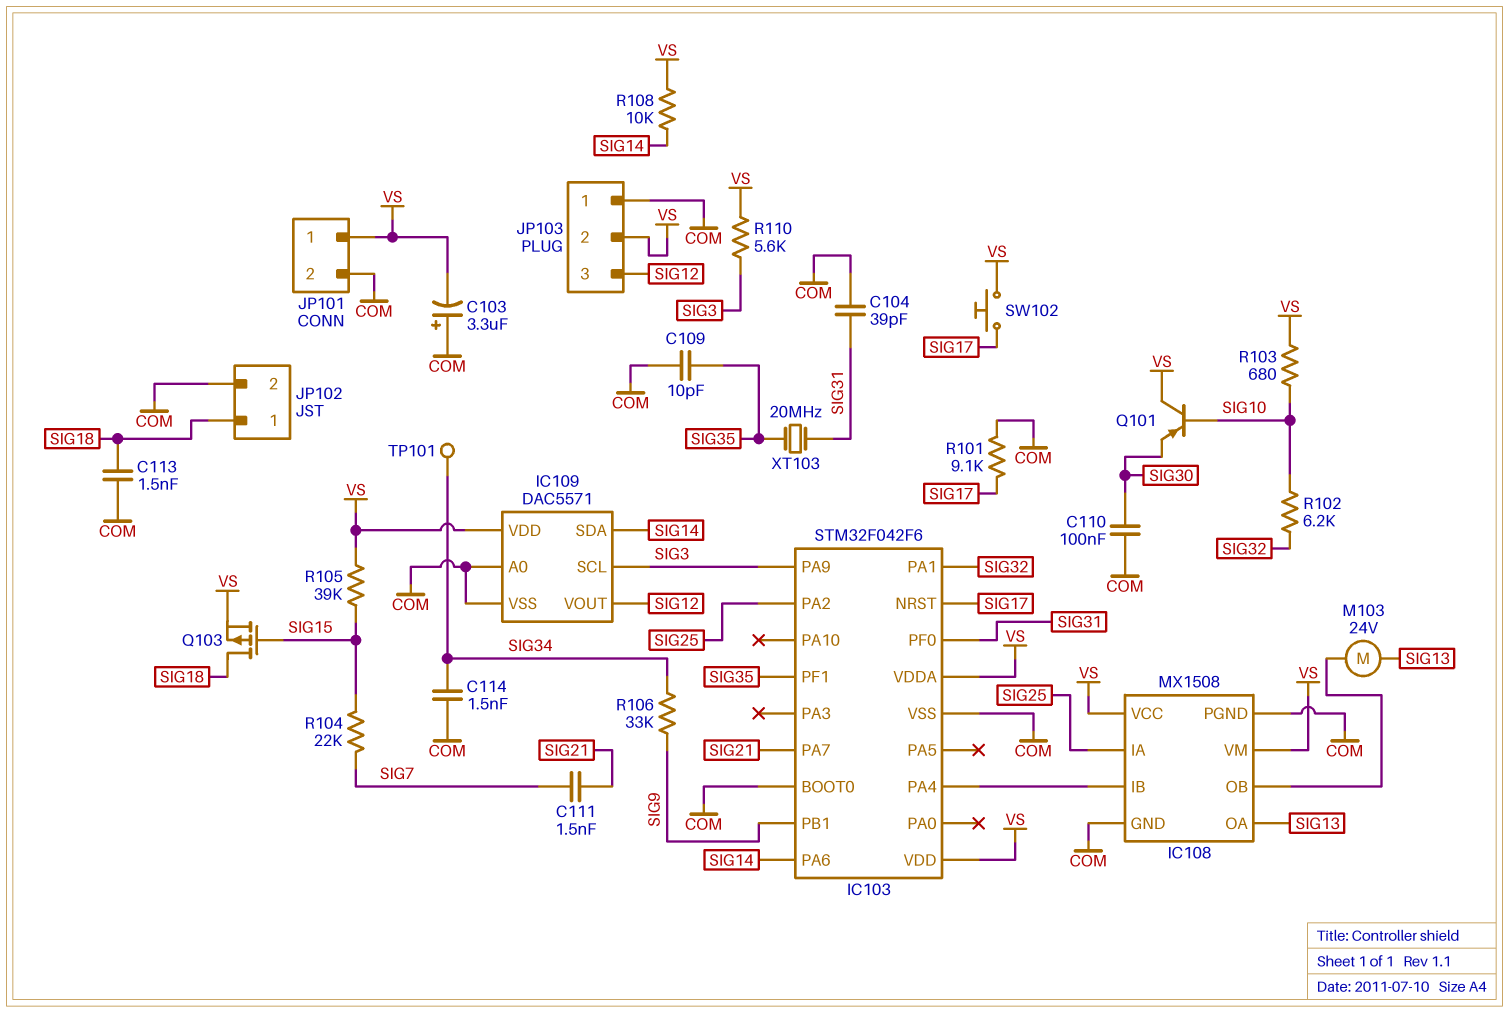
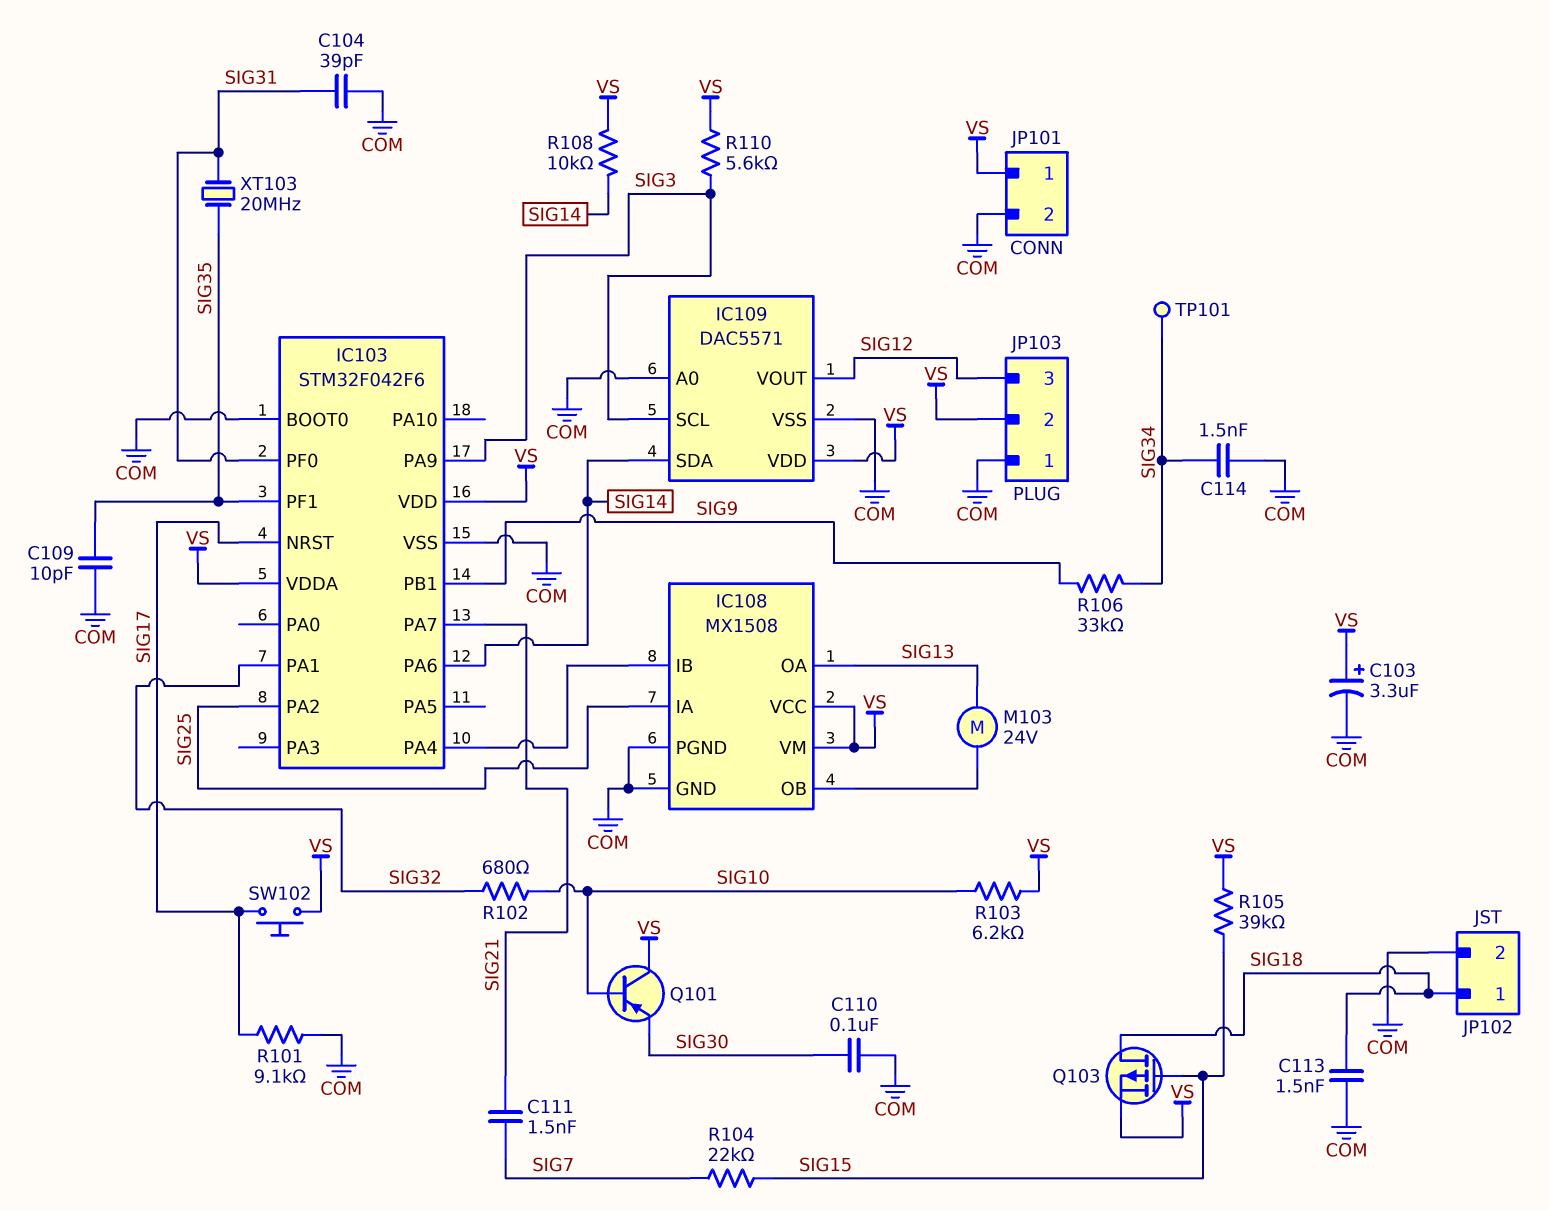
C103: 3.3uF (plus COM, minus VS) -> 3.3uF (plus VS, minus COM)
R102: 6.2k (SIG10, SIG32) -> 680 (SIG10, SIG32)
R103: 680 (SIG10, VS) -> 6.2k (SIG10, VS)

